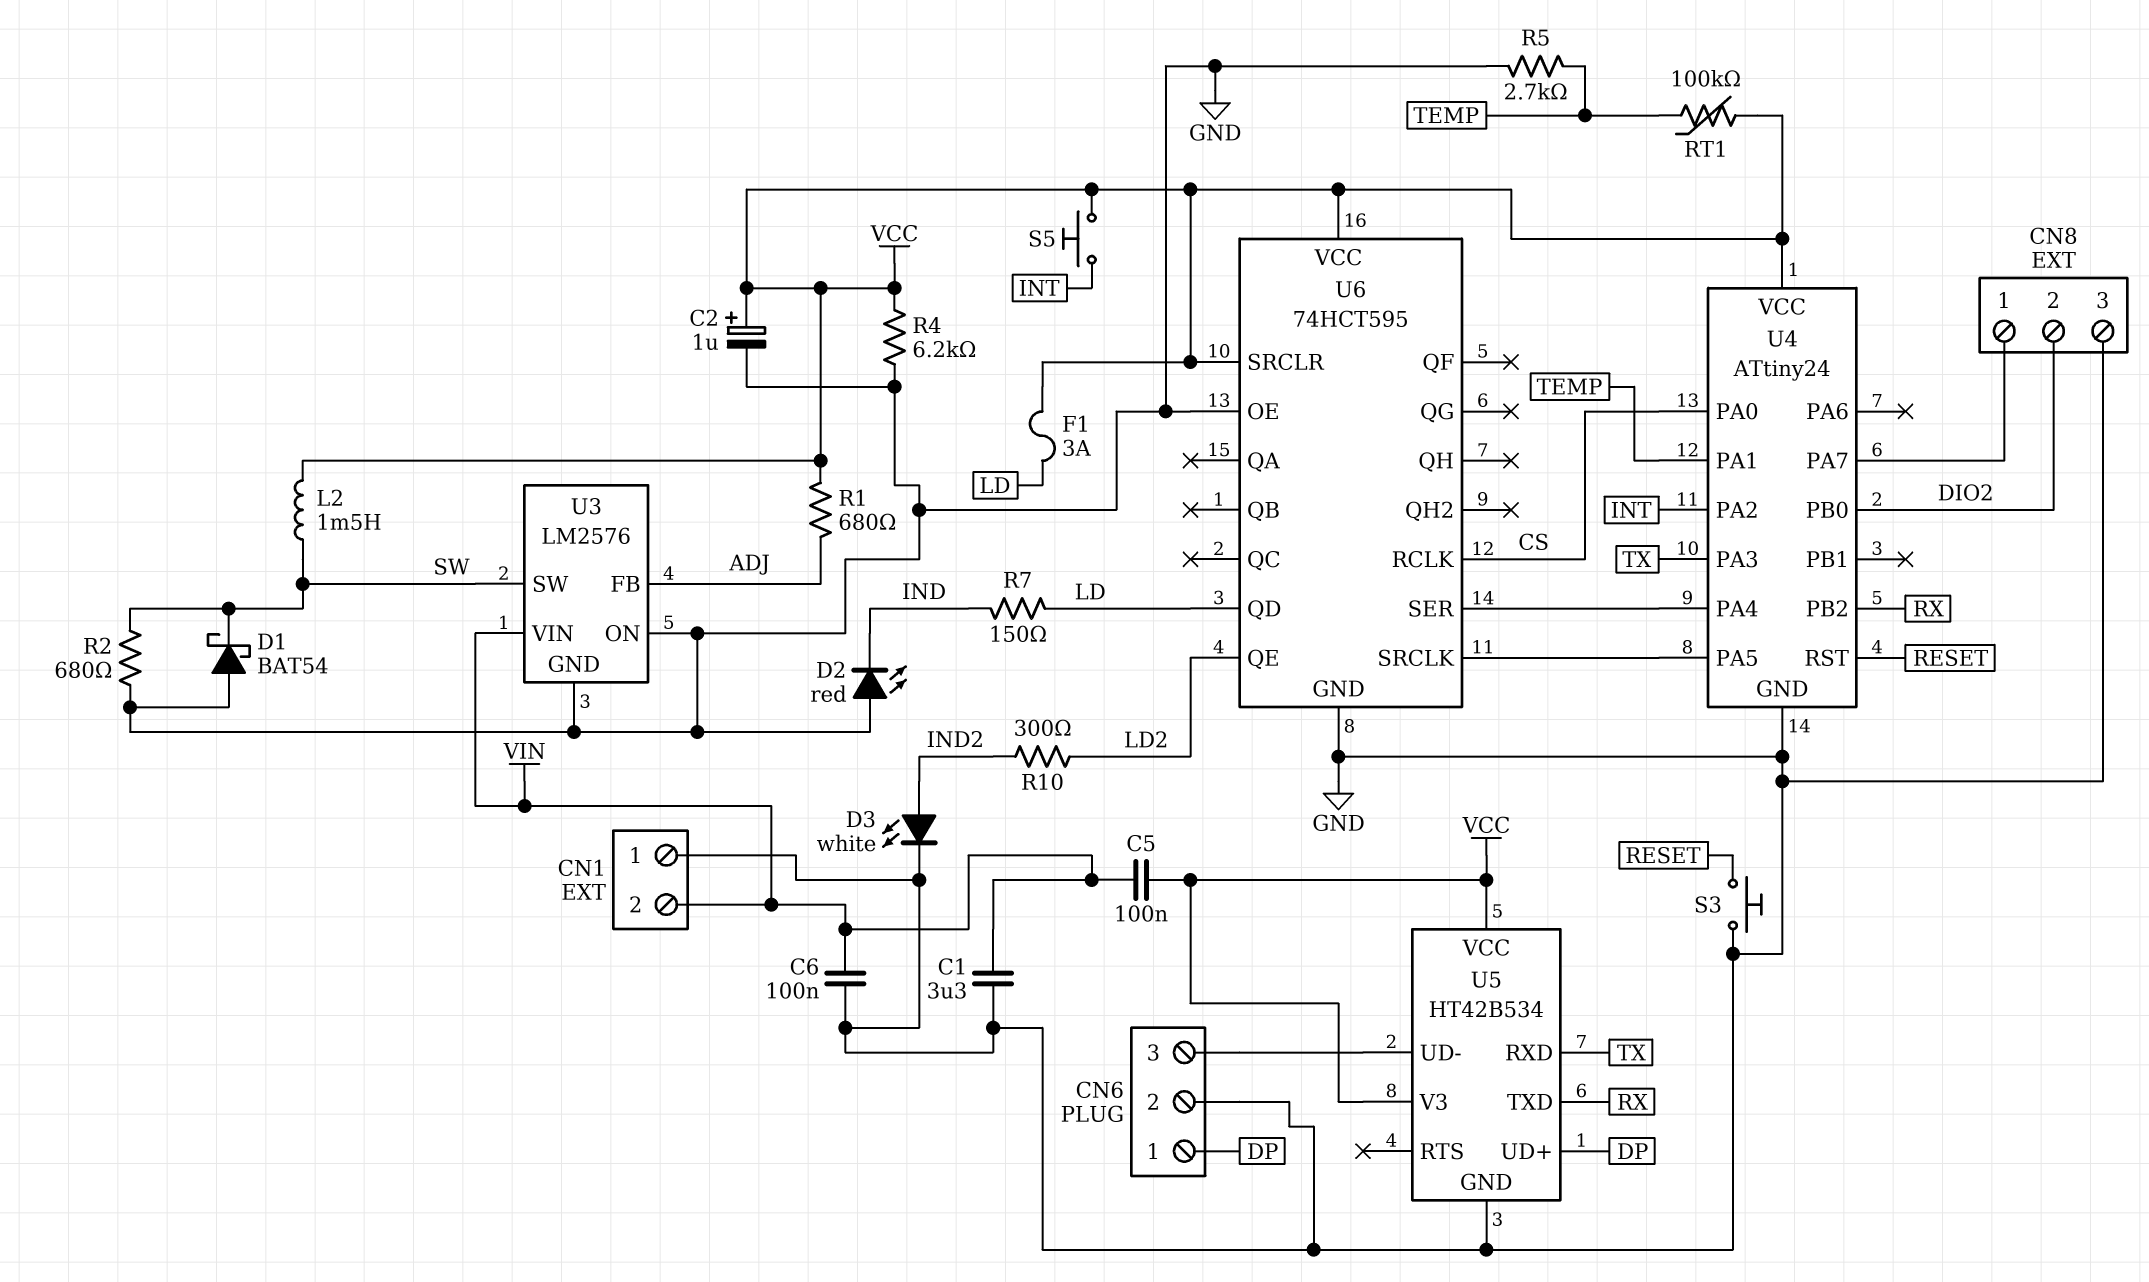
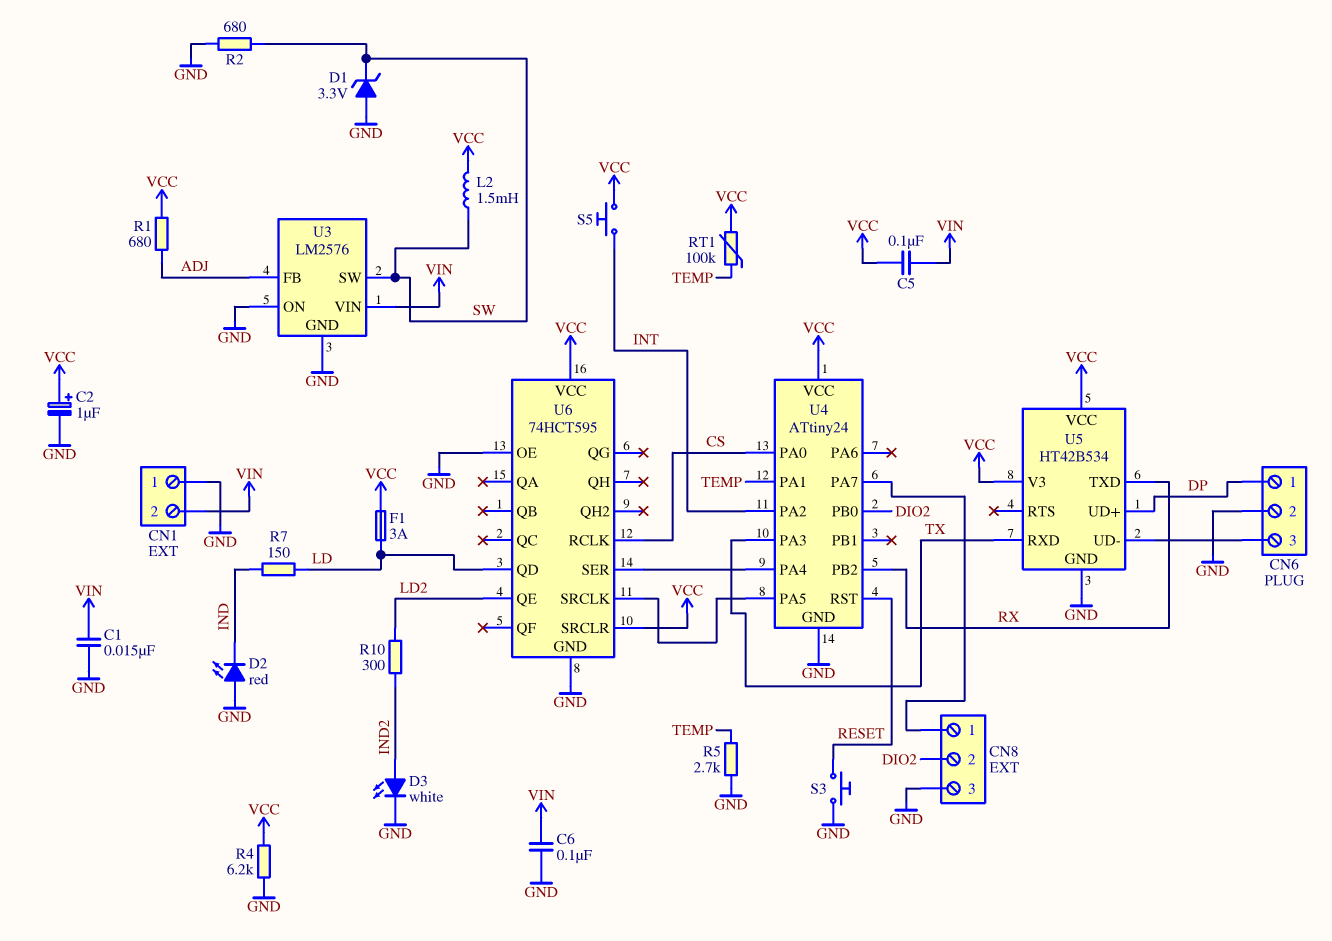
C1: 3.3uF (GND, VIN) -> 15nF (GND, VIN)
D1: schottky BAT54 (A GND, K SW) -> zener 3.3V (A GND, K SW)

